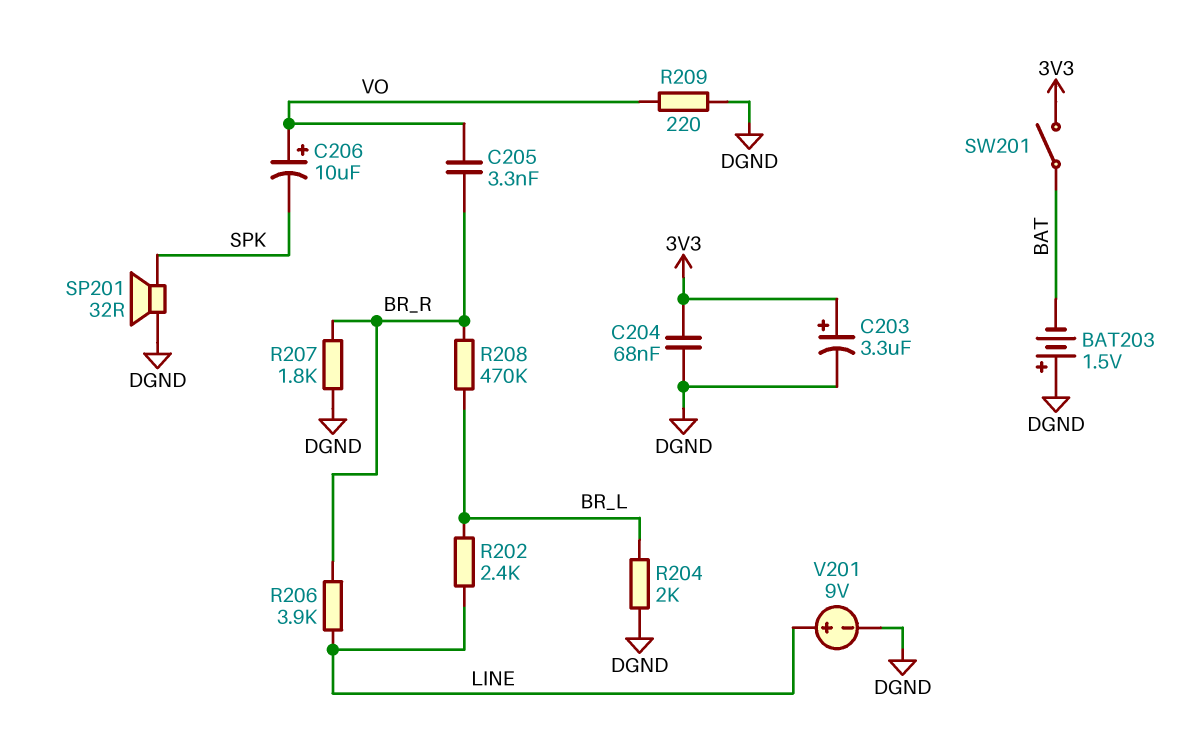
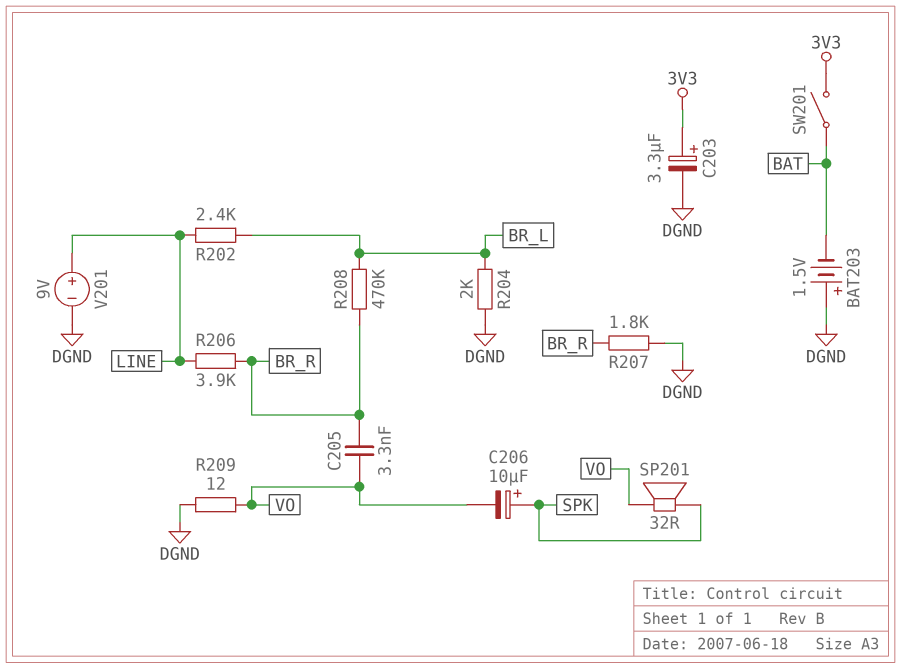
C204: 68nF (3V3, DGND) -> none
C206: 10uF (plus VO, minus SPK) -> 10uF (plus SPK, minus VO)
R209: 220 (DGND, VO) -> 12 (DGND, VO)
SP201: speaker 32R (DGND, SPK) -> speaker 32R (SPK, VO)

